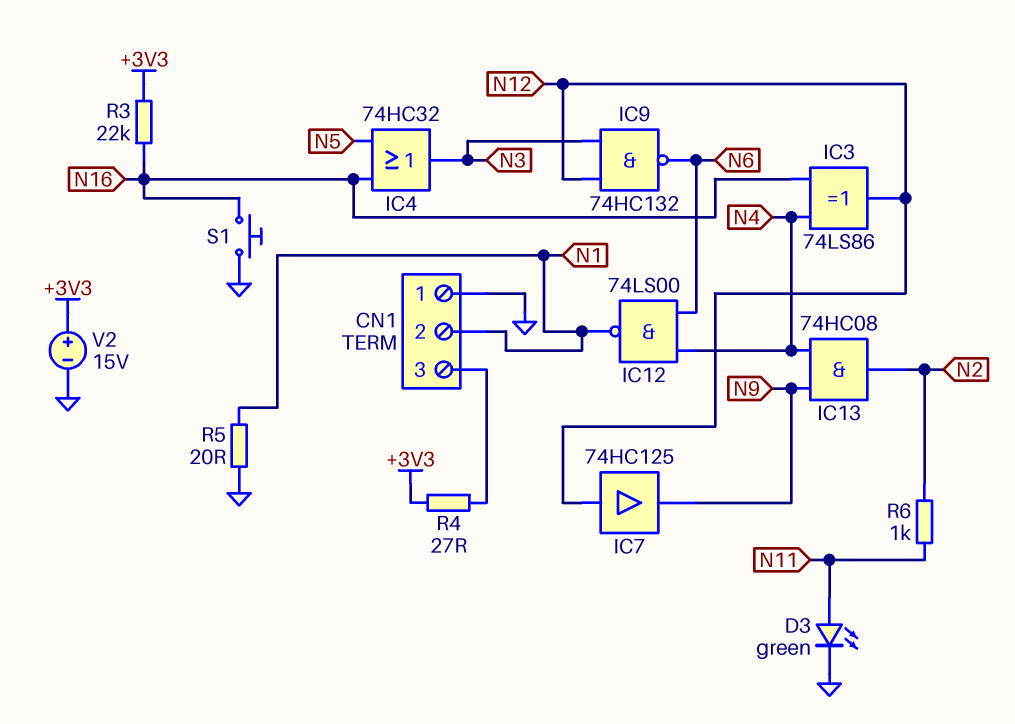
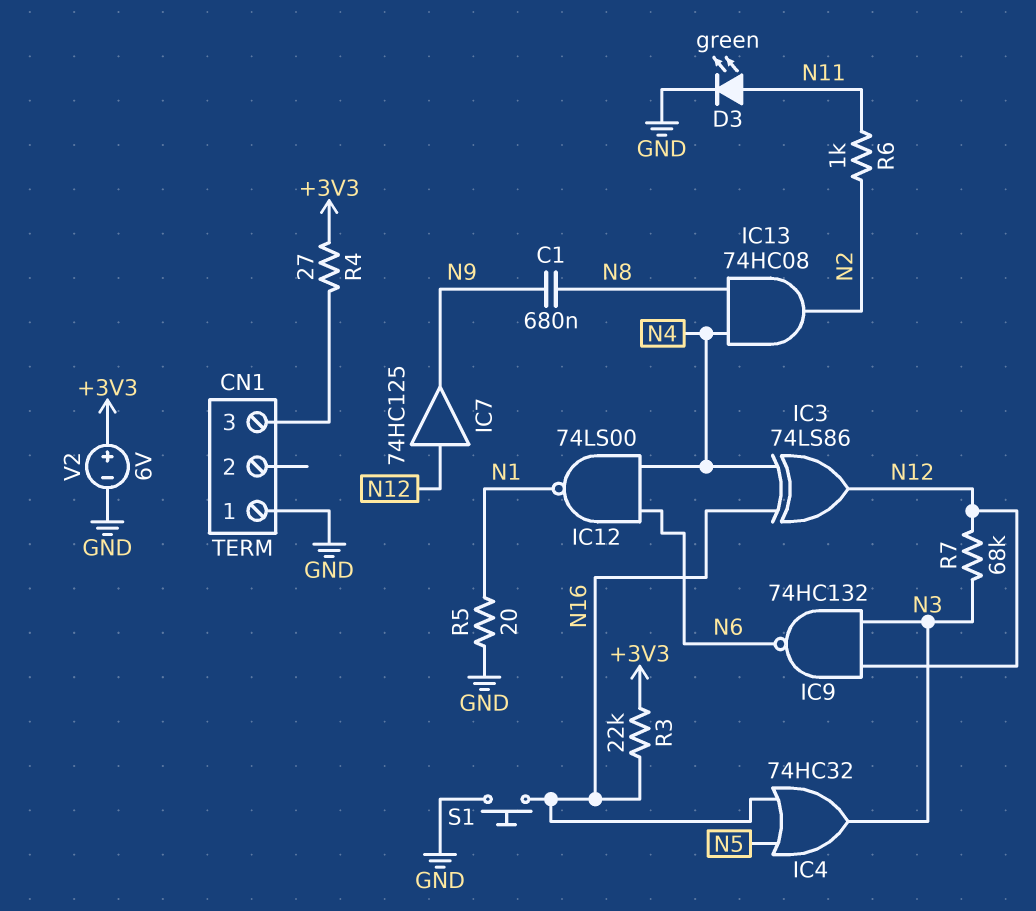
C1: none -> 680nF (N8, N9)
CN1 pin 2: N1 -> none
IC13: AND 74HC08 (in N4, in N9, out N2) -> AND 74HC08 (in N4, in N8, out N2)
R7: none -> 68k (N3, N12)
V2: 15V (plus +3V3, minus GND) -> 6V (plus +3V3, minus GND)

